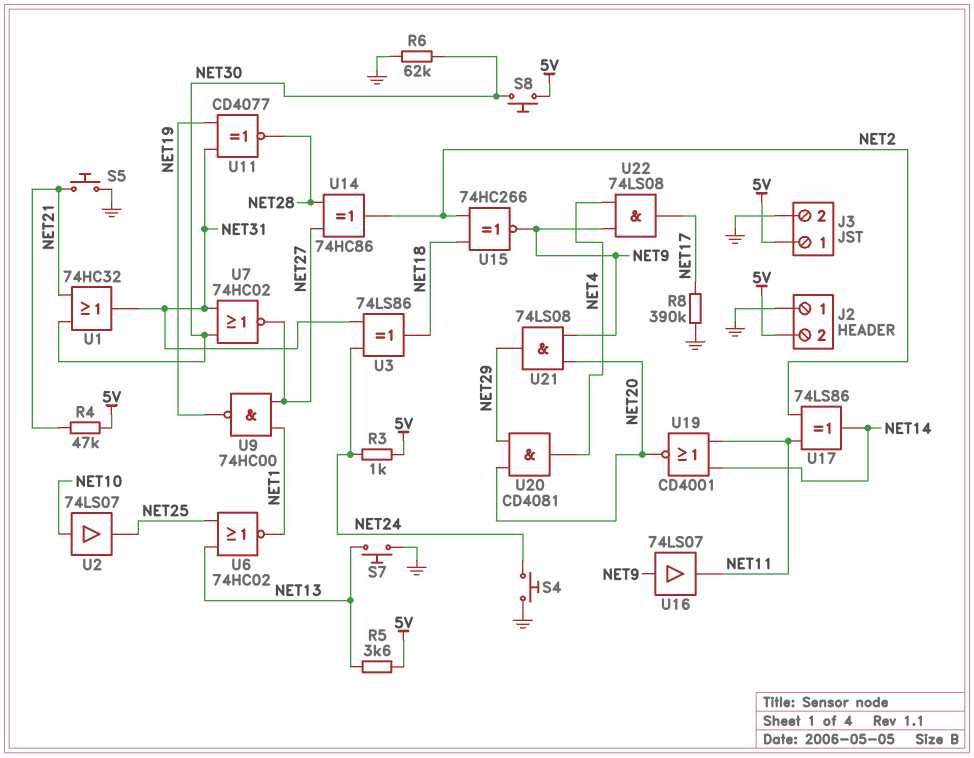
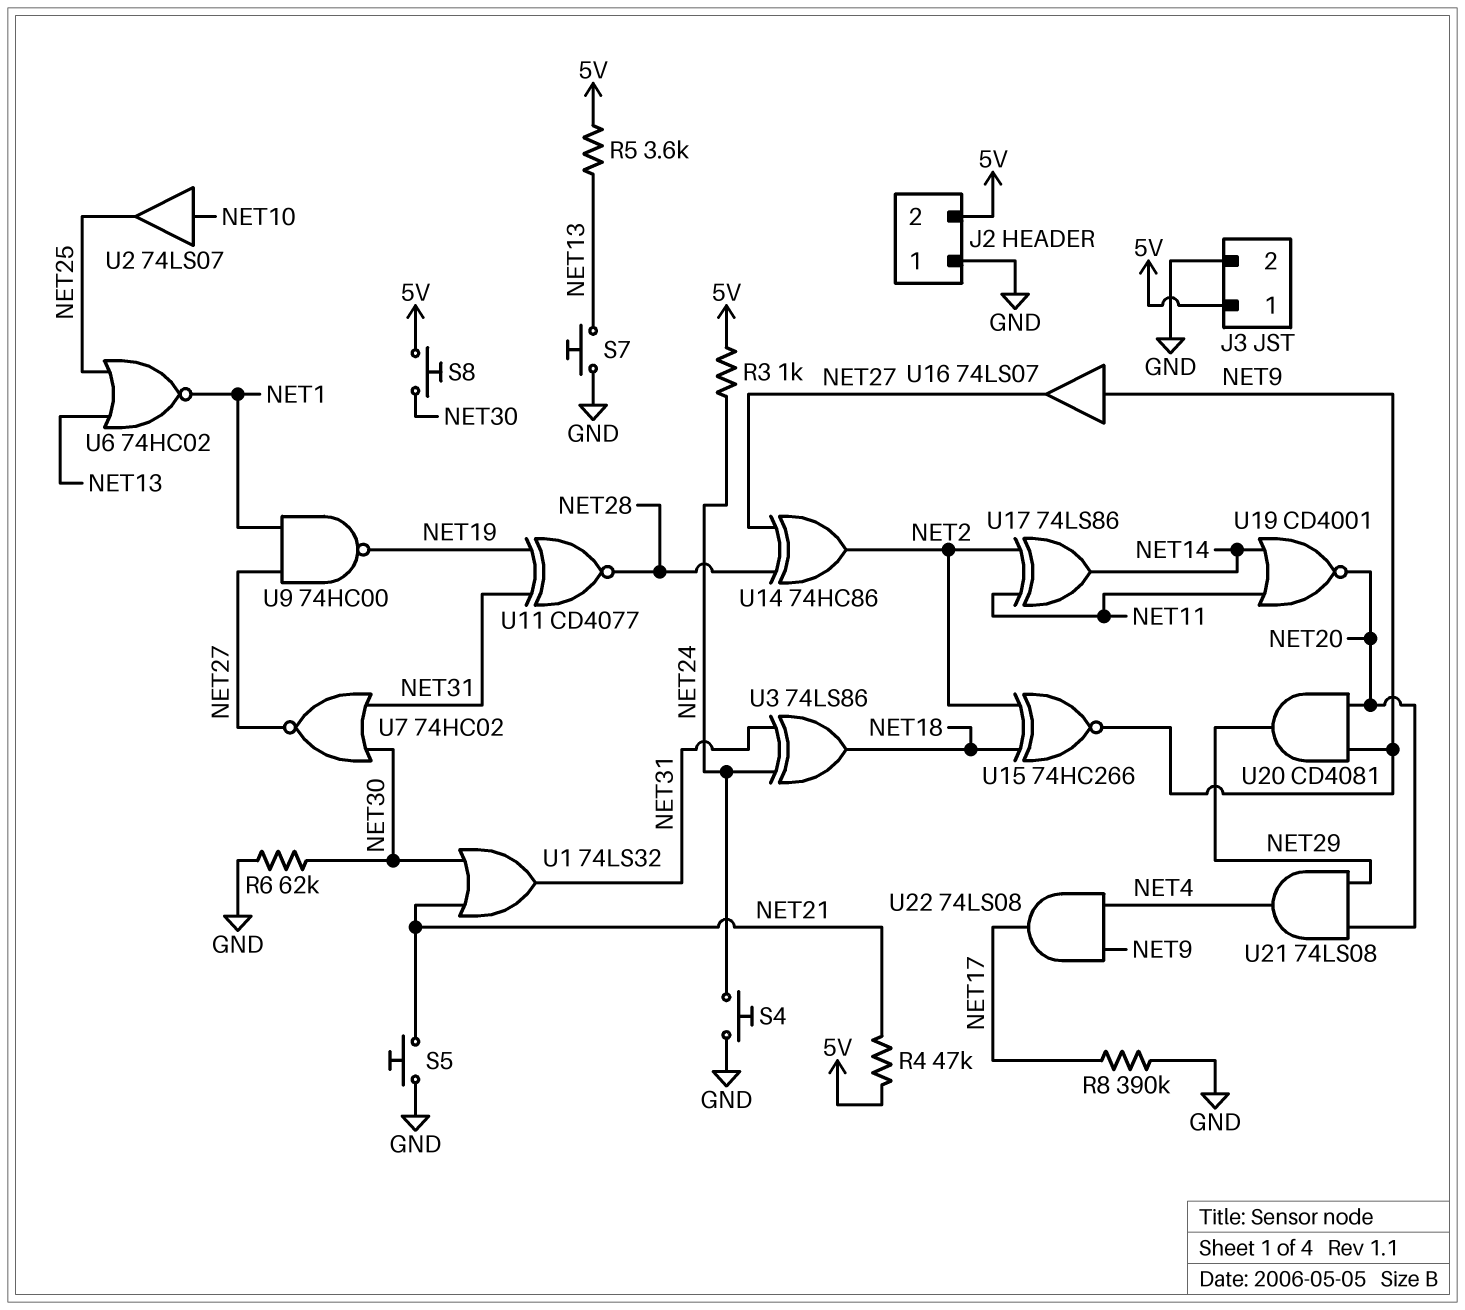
U1: OR 74HC32 (in NET21, in NET30, out NET31) -> OR 74LS32 (in NET21, in NET30, out NET31)
U16: buffer 74LS07 (in NET9, out NET11) -> buffer 74LS07 (in NET9, out NET27)
U20: AND CD4081 (in NET20, in NET29, out NET4) -> AND CD4081 (in NET9, in NET20, out NET29)
U21: AND 74LS08 (in NET9, in NET20, out NET29) -> AND 74LS08 (in NET20, in NET29, out NET4)

